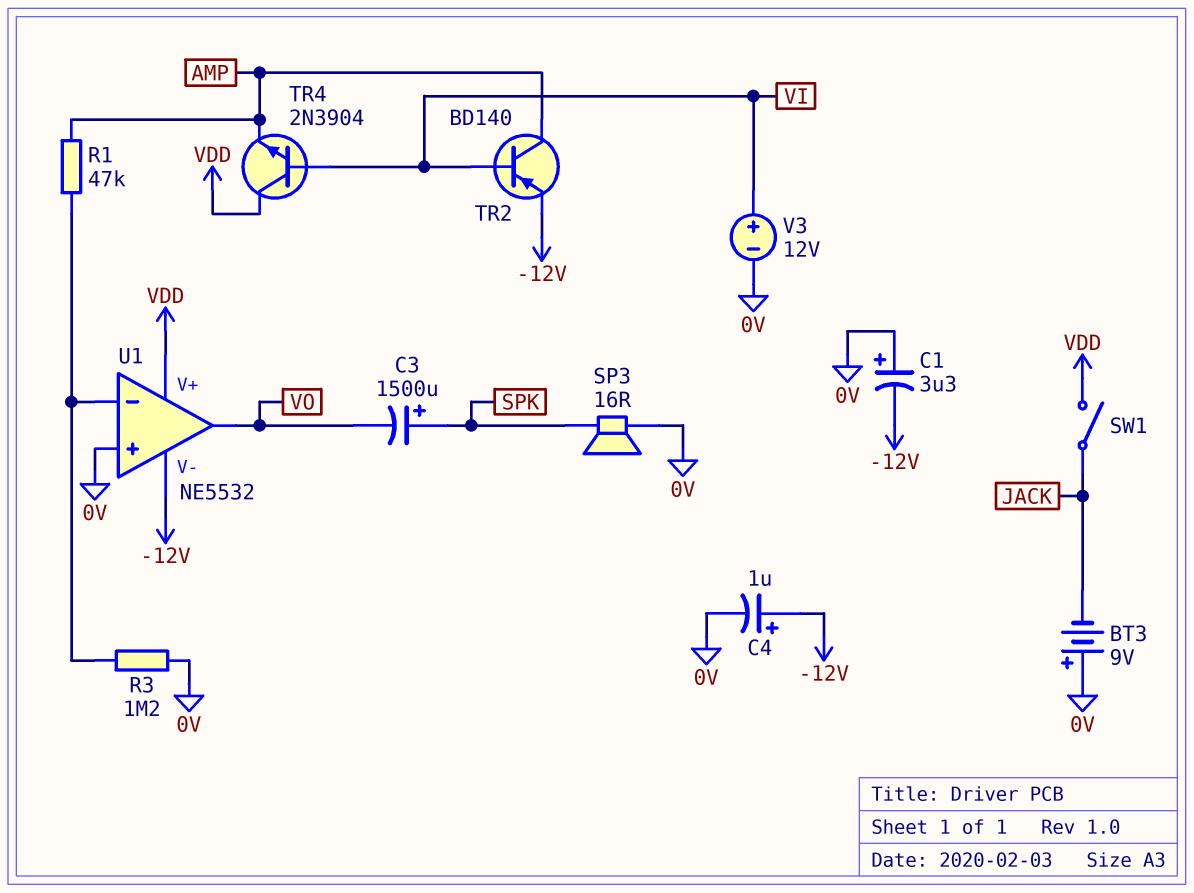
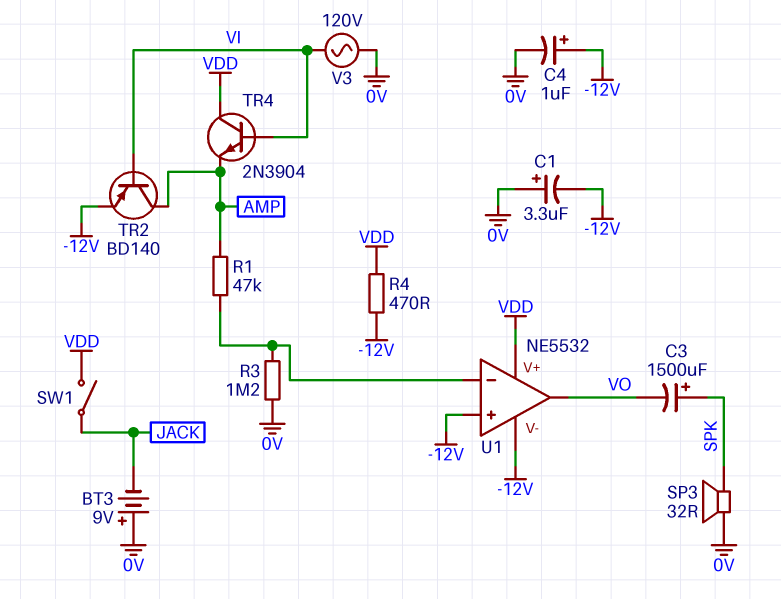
R4: none -> 470 (-12V, VDD)
SP3: speaker 16R (0V, SPK) -> speaker 32R (0V, SPK)
U1 pin in+: 0V -> -12V
V3: 12V (plus VI, minus 0V) -> AC 120V (0V, VI)

